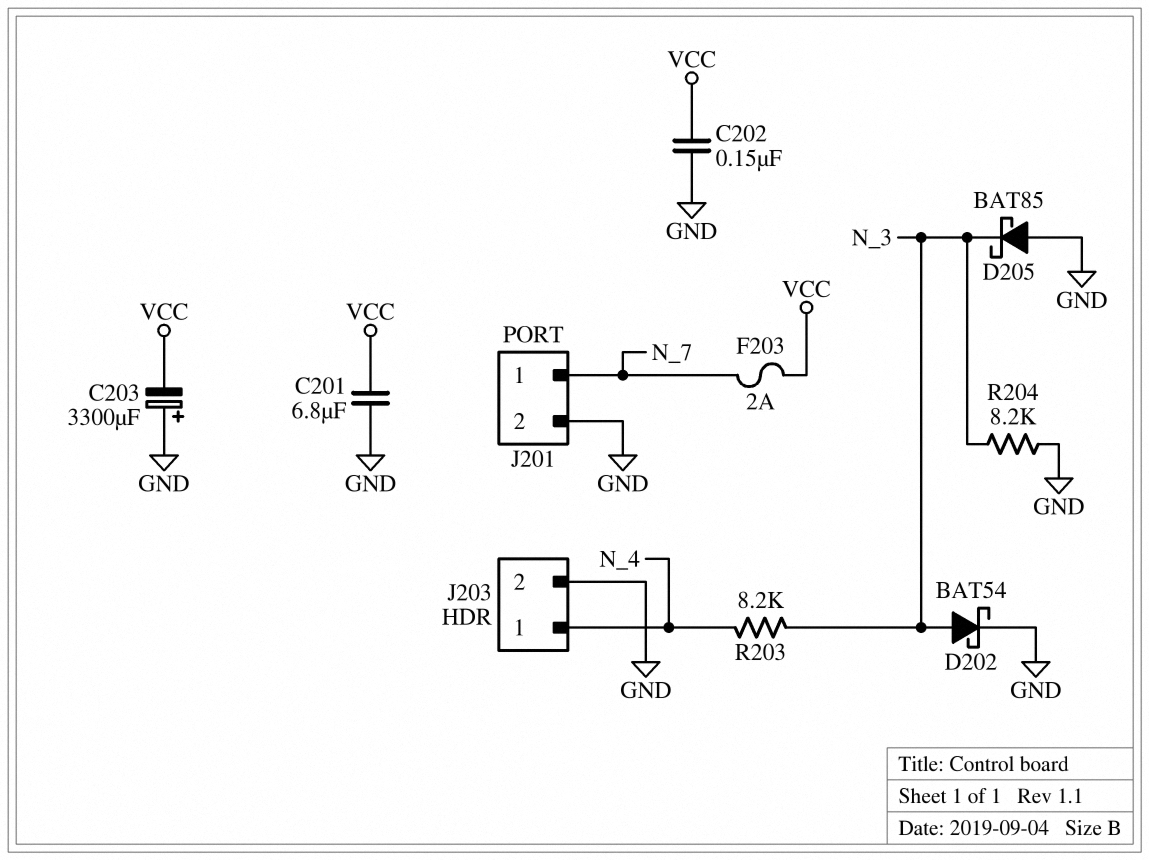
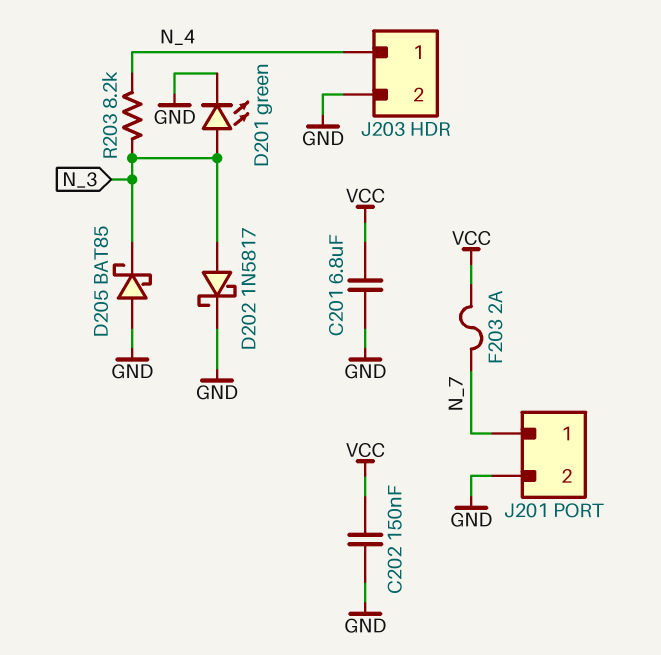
C203: 3300uF (plus GND, minus VCC) -> none
D201: none -> LED green (A N_3, K GND)
D202: schottky BAT54 (A N_3, K GND) -> schottky 1N5817 (A N_3, K GND)
R204: 8.2k (GND, N_3) -> none

